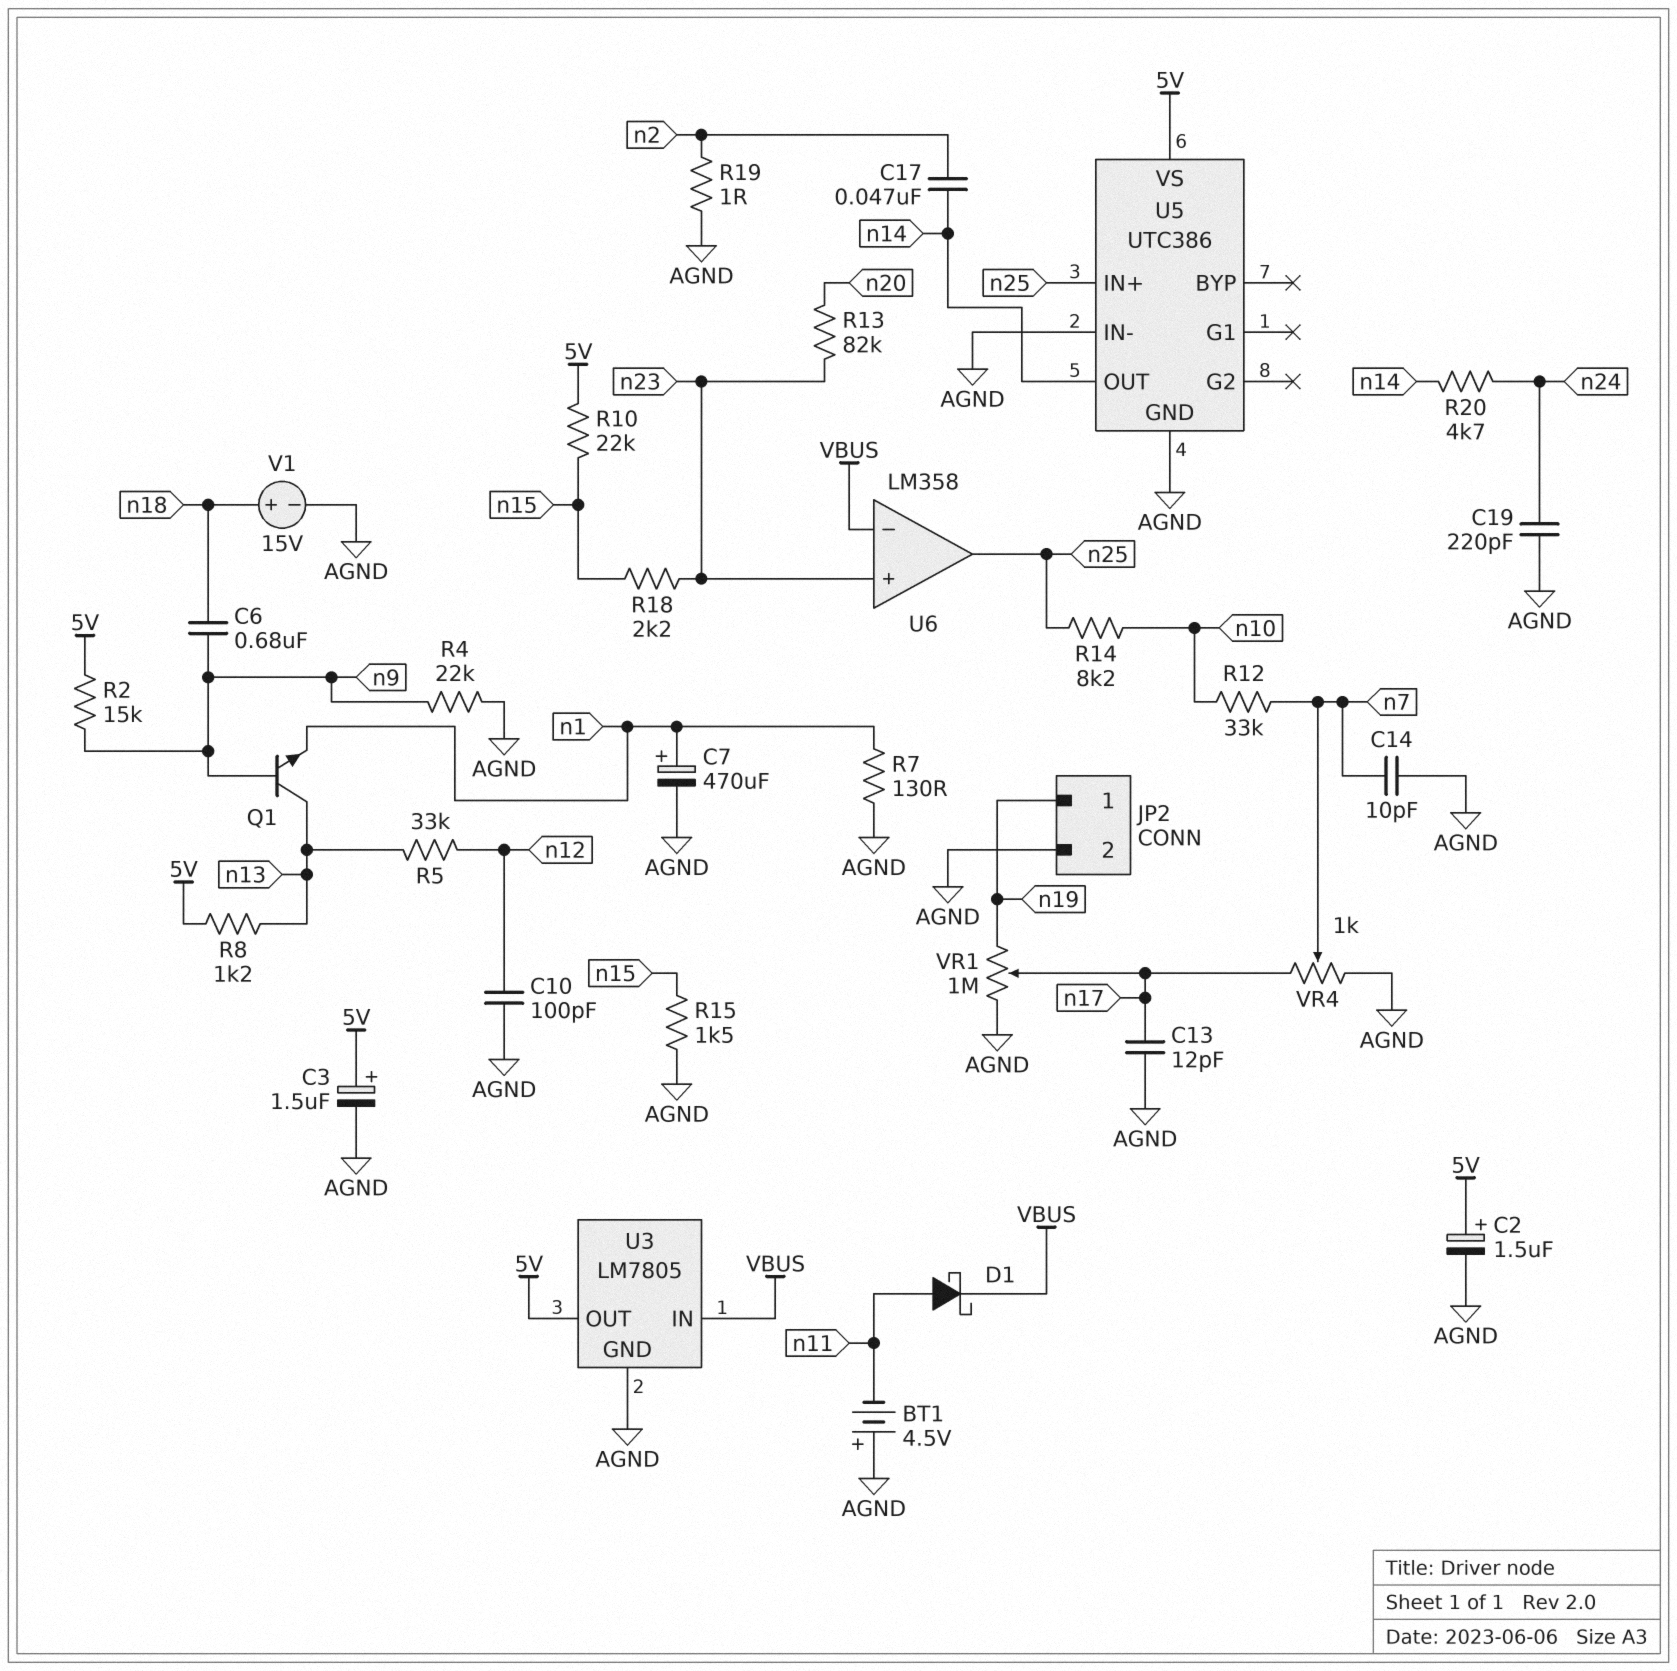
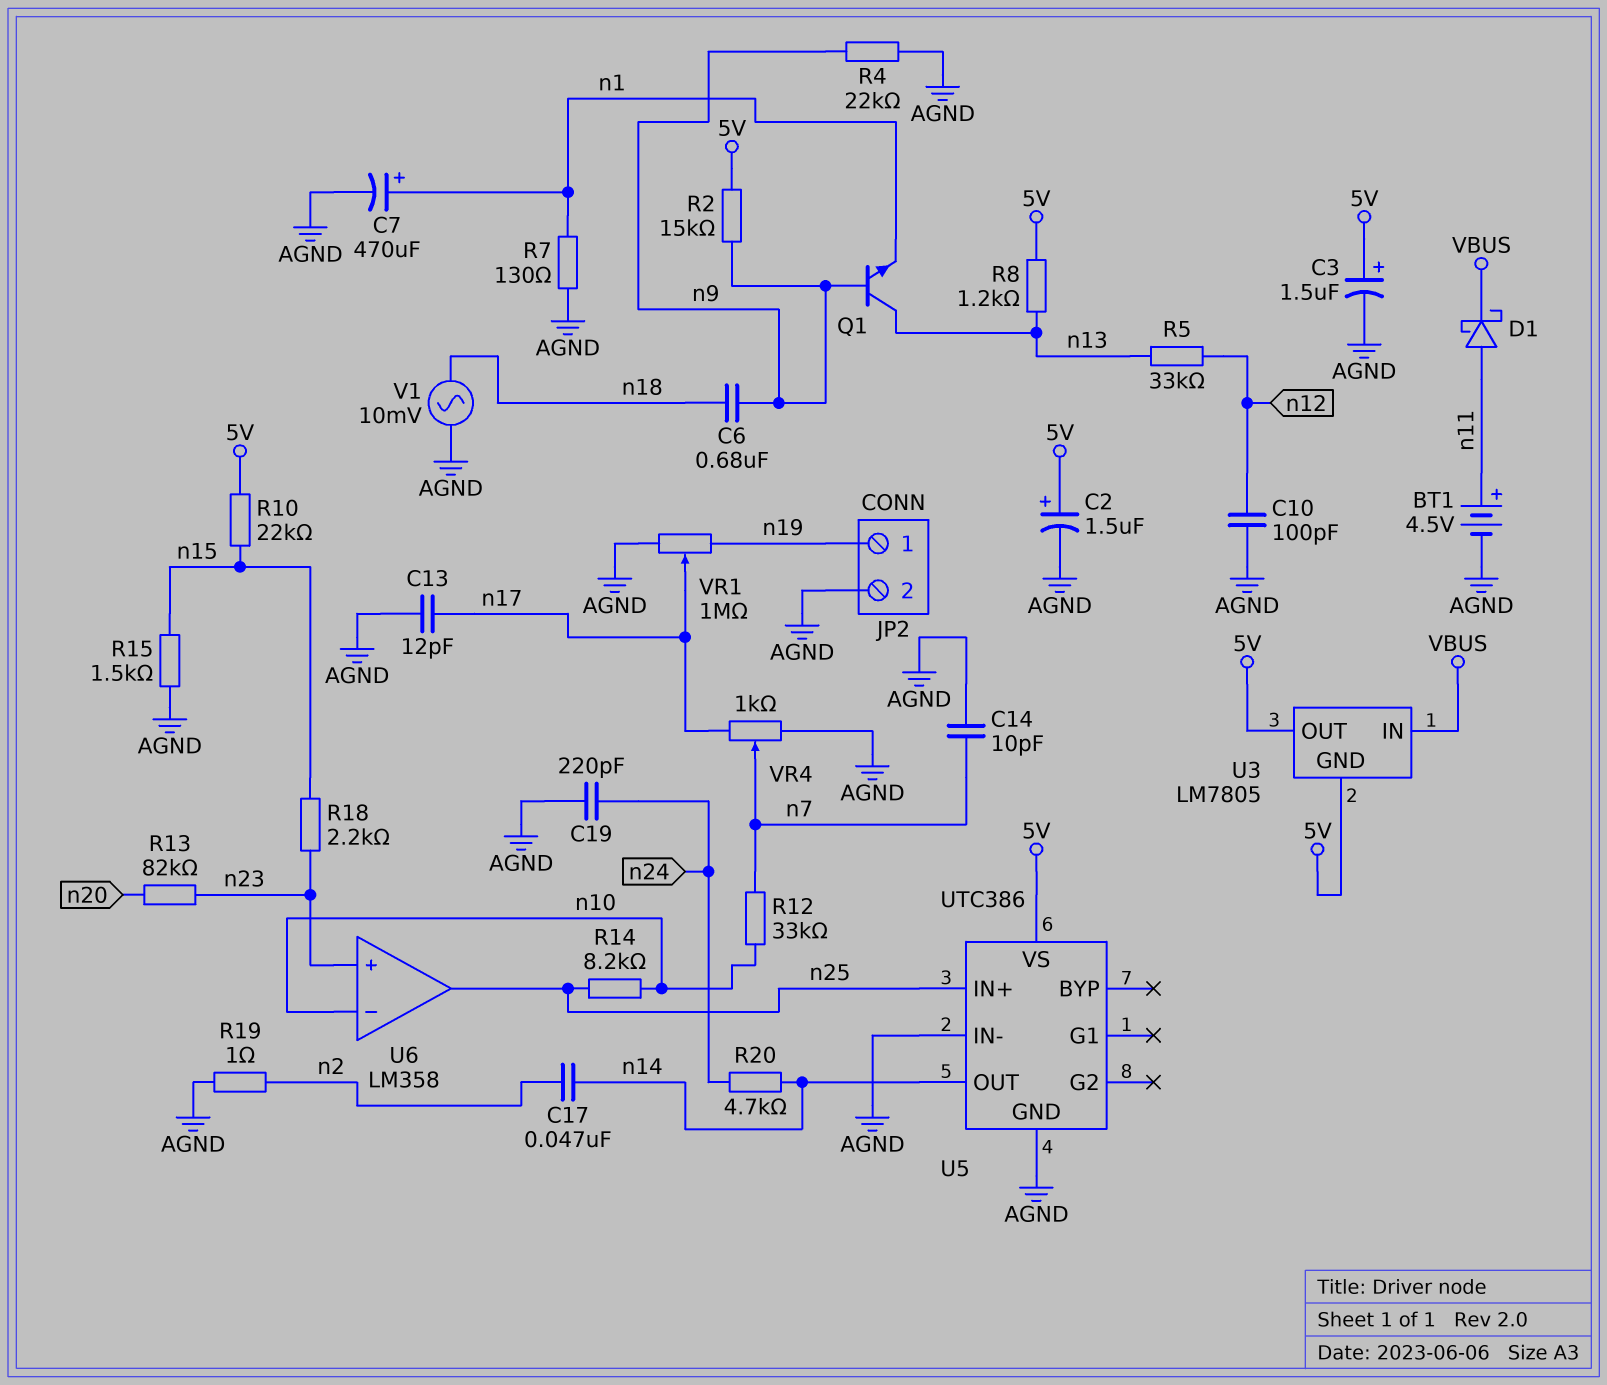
BT1: 4.5V (plus AGND, minus n11) -> 4.5V (plus n11, minus AGND)
U3 pin GND: AGND -> 5V
U6 pin in-: VBUS -> n10
V1: 15V (plus n18, minus AGND) -> AC 10mV (AGND, n18)

